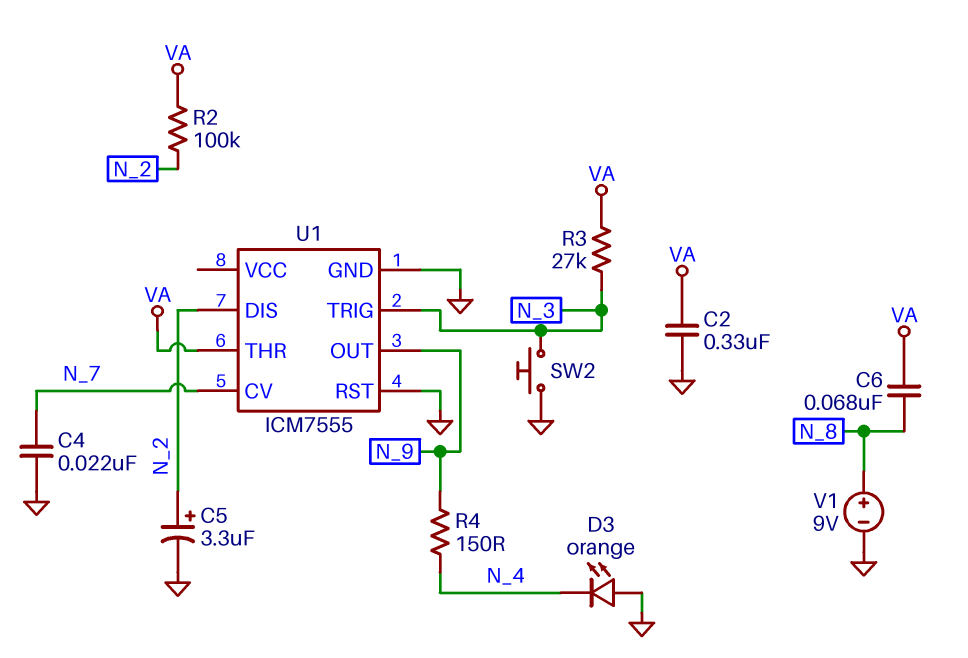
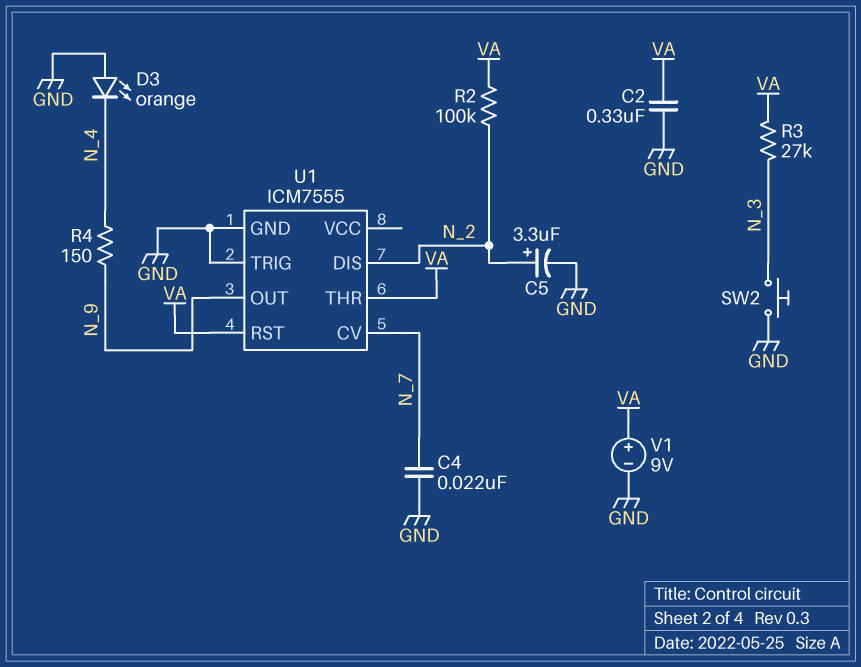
C6: 68nF (N_8, VA) -> none
U1 pin RST: GND -> VA
U1 pin TRIG: N_3 -> GND
V1: 9V (plus N_8, minus GND) -> 9V (plus VA, minus GND)

